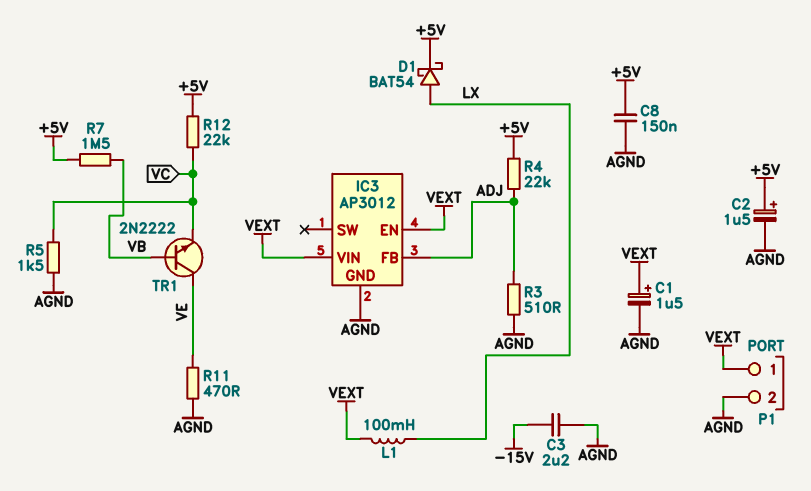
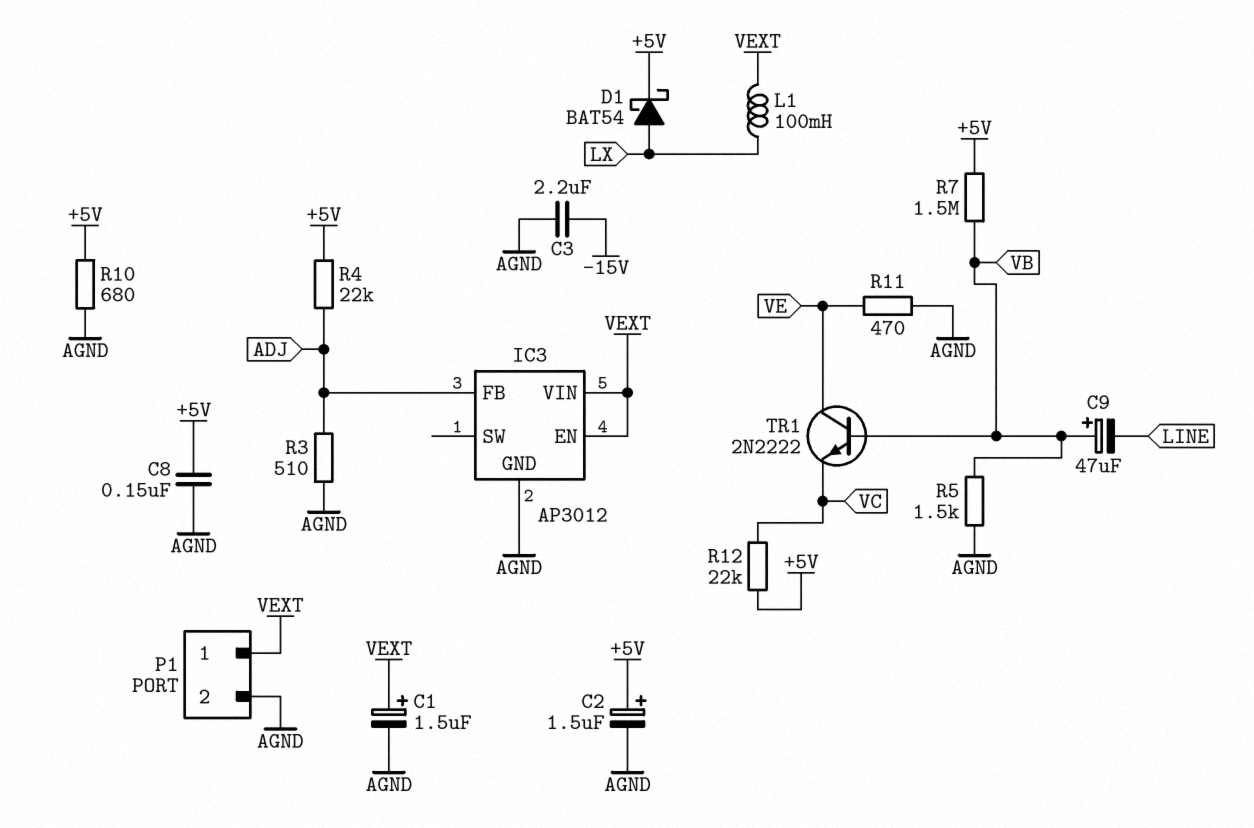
C9: none -> 47uF (plus VB, minus LINE)
R5: 1.5k (AGND, VC) -> 1.5k (AGND, VB)
R10: none -> 680 (+5V, AGND)

